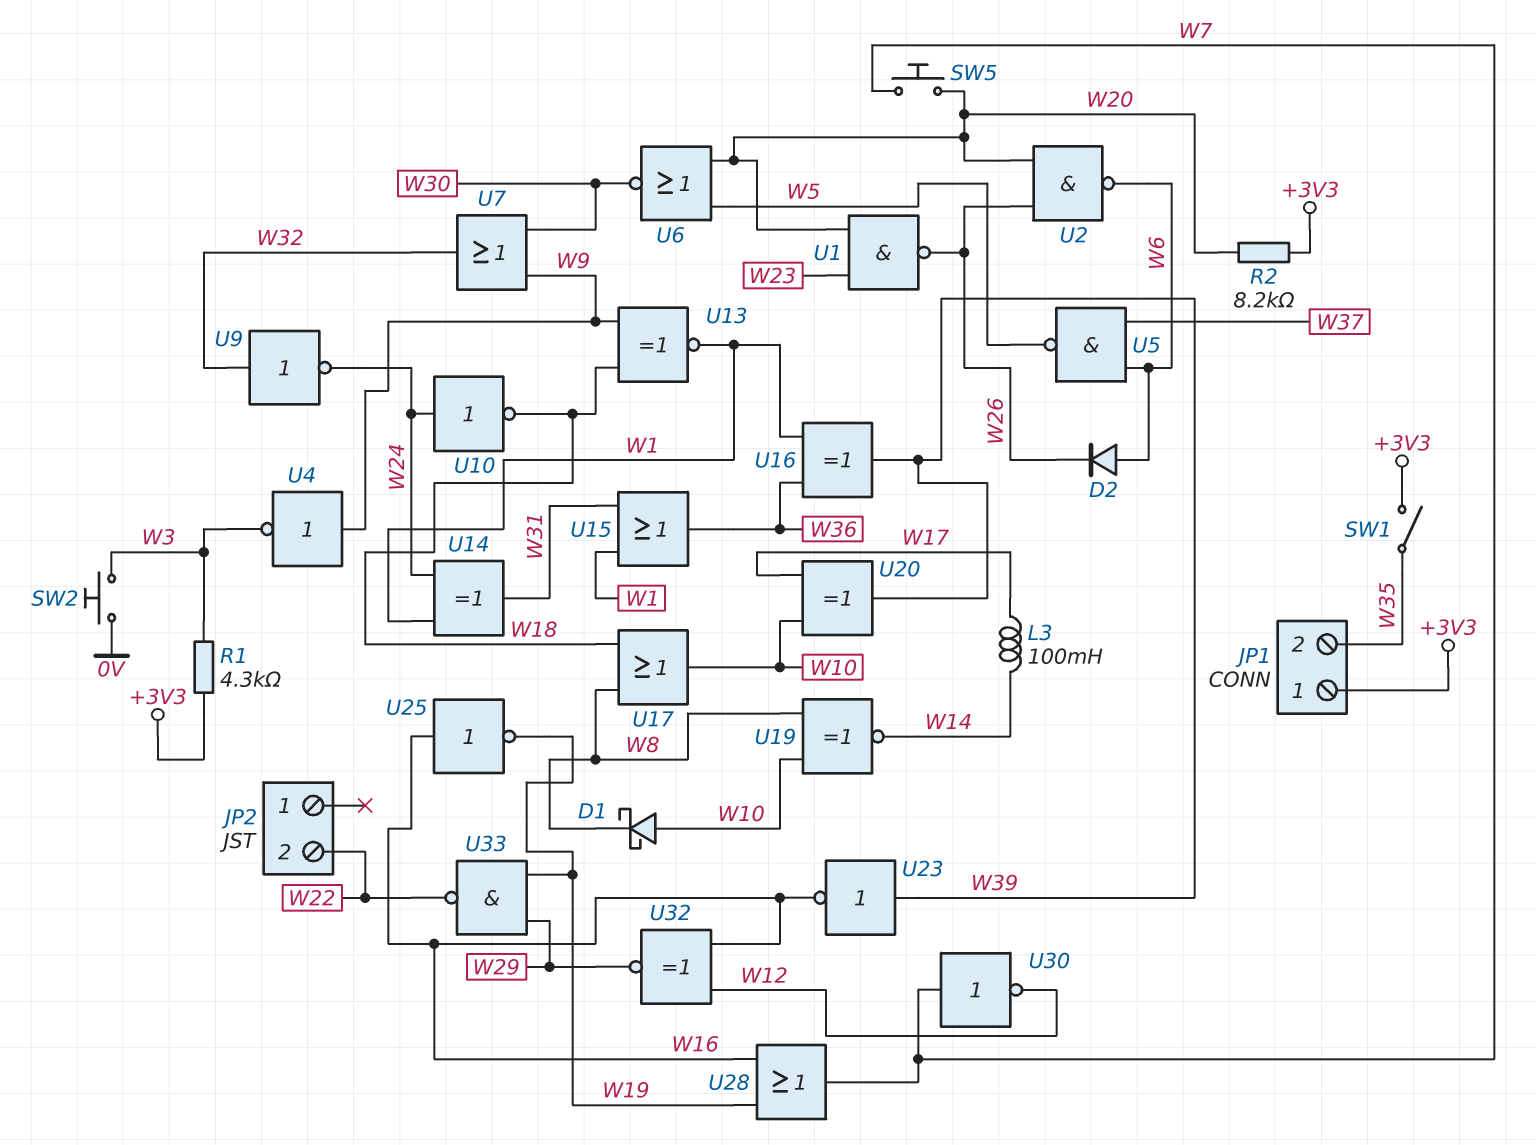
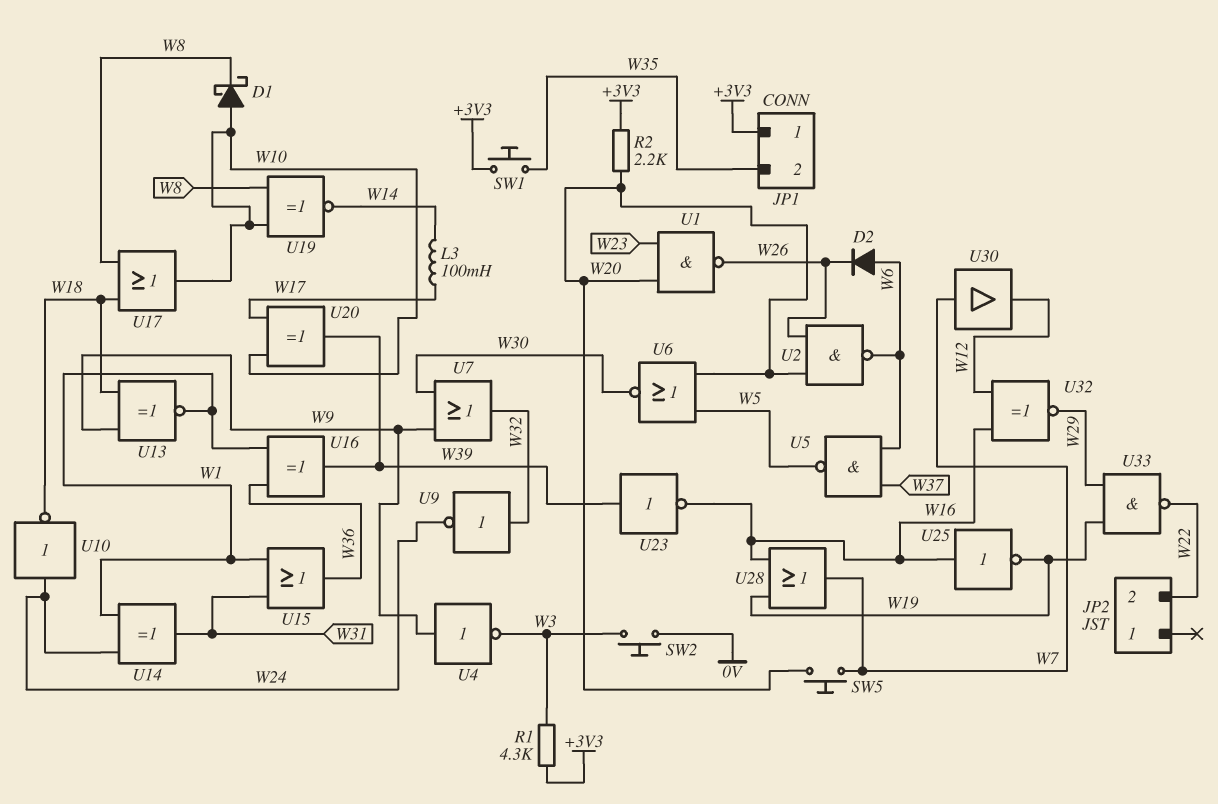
R2: 8.2k (+3V3, W20) -> 2.2k (+3V3, W20)
SW1: switch (+3V3, W35) -> button (+3V3, W35)
U30: NOT (in W7, out W12) -> buffer (in W7, out W12)

